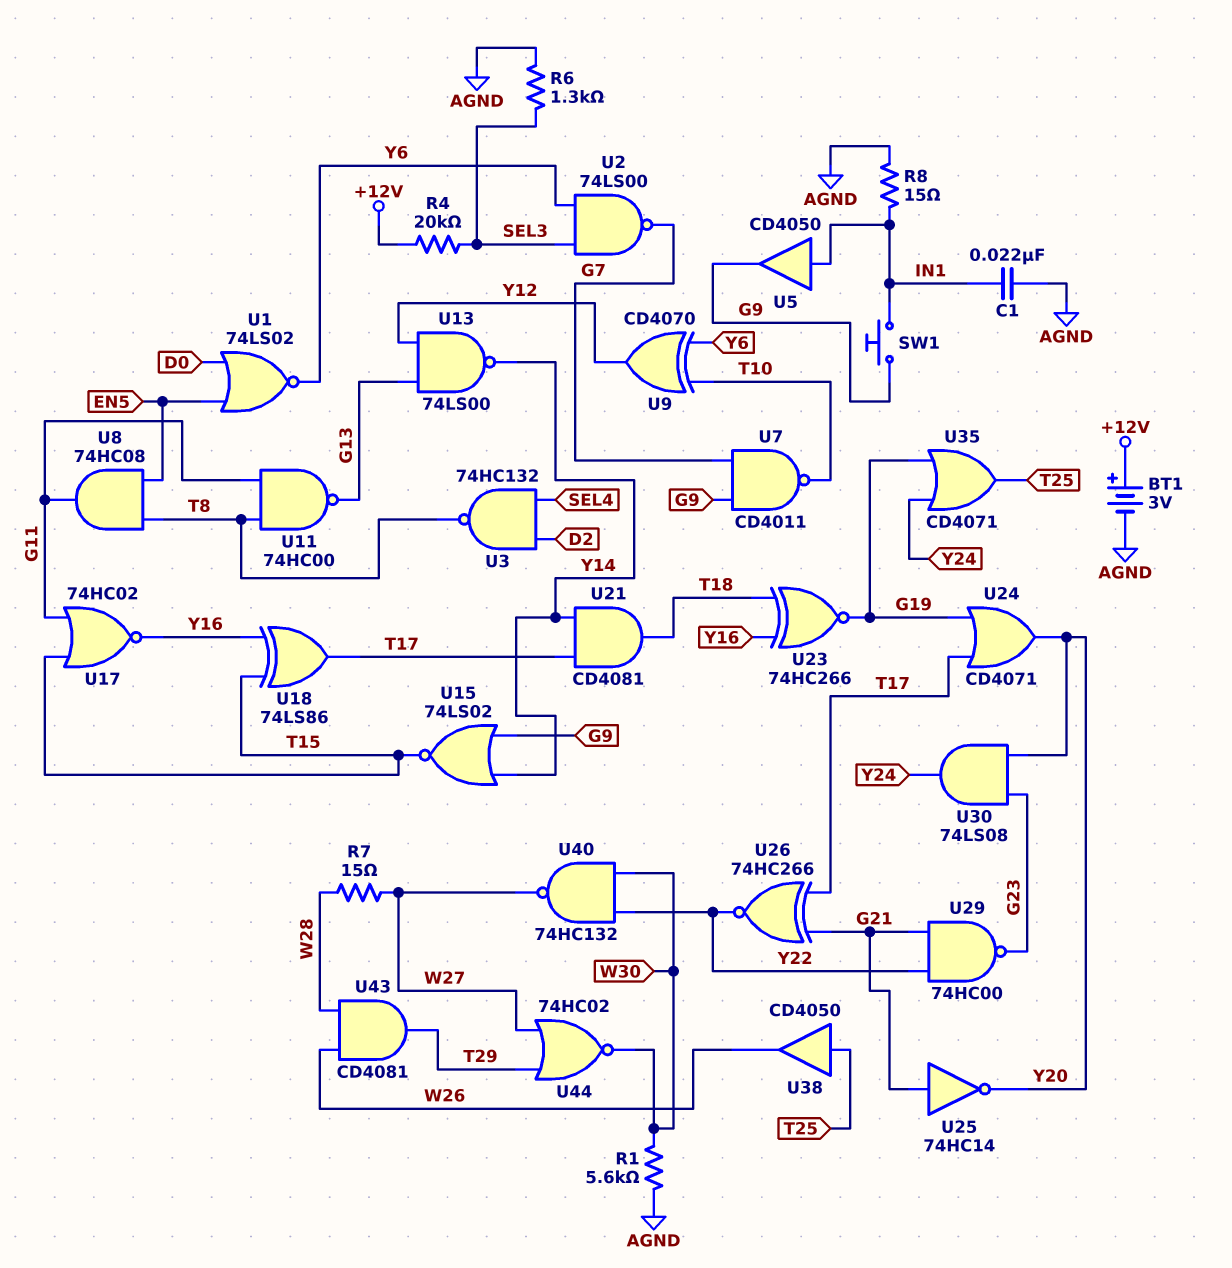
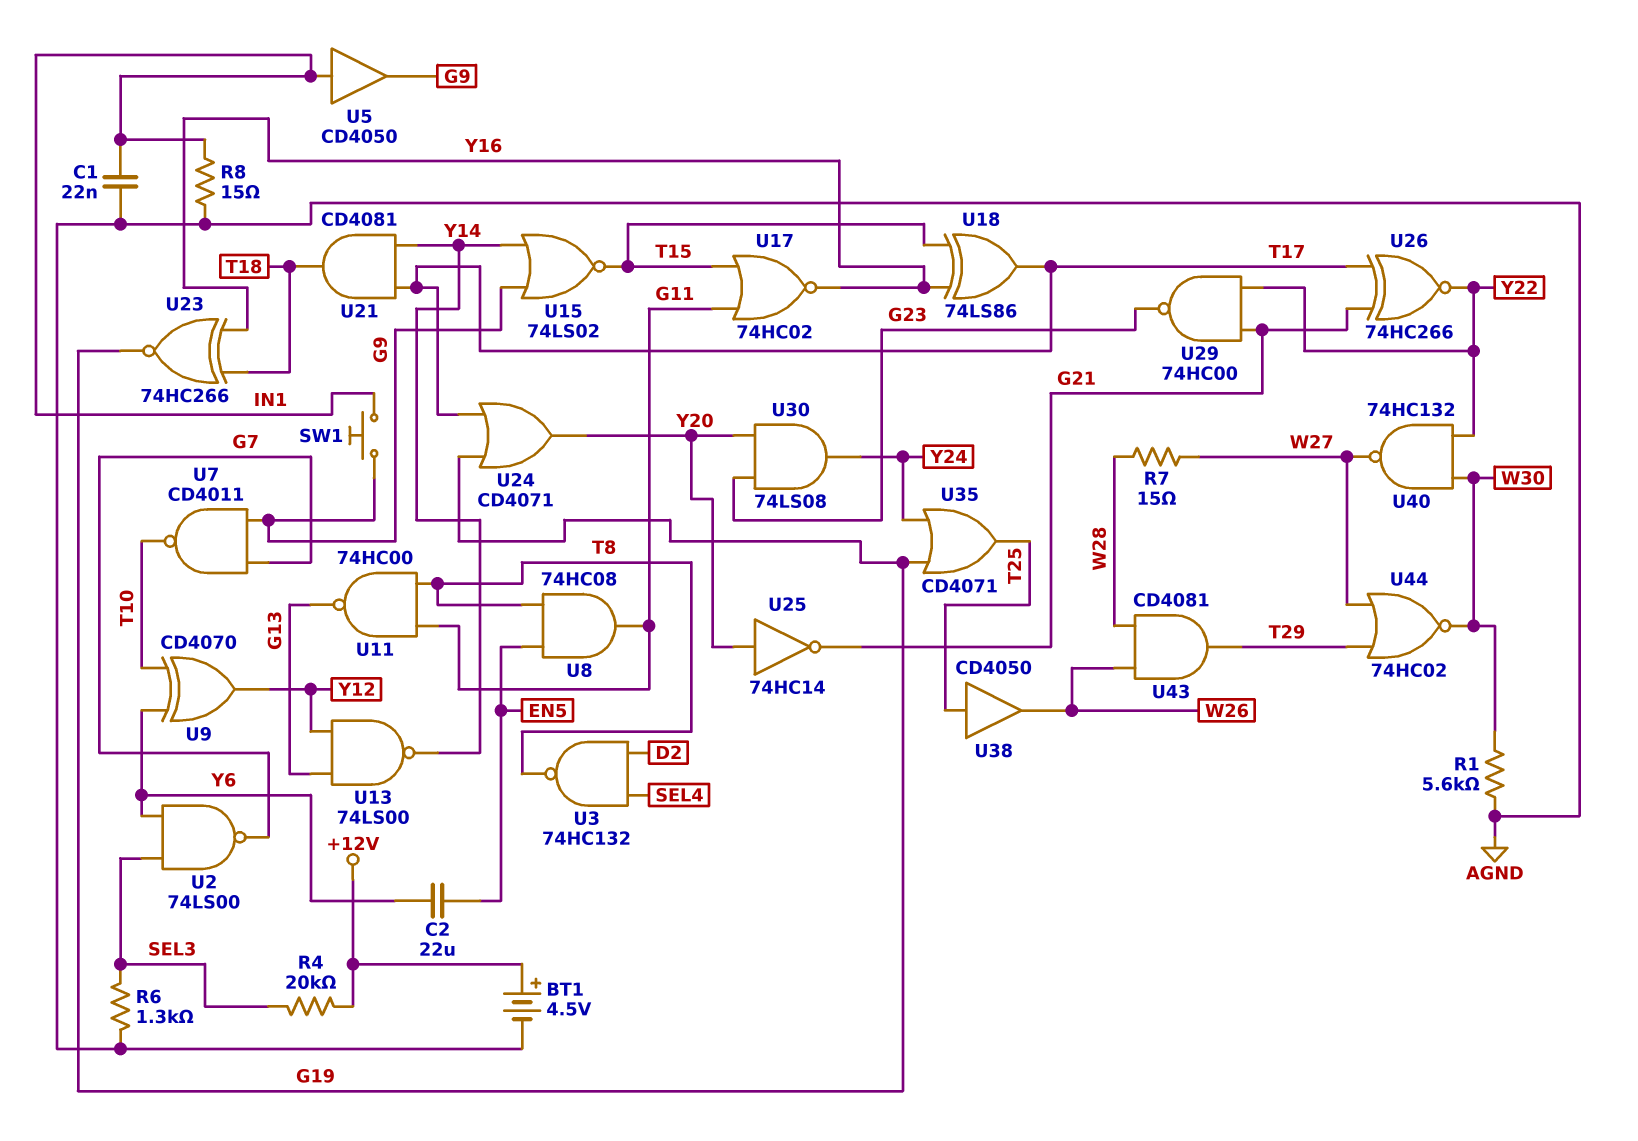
BT1: 3V (plus +12V, minus AGND) -> 4.5V (plus +12V, minus AGND)
C2: none -> 22uF (EN5, Y6)
U1: NOR 74LS02 (in D0, in EN5, out Y6) -> none
U25: NOT 74HC14 (in G21, out Y20) -> NOT 74HC14 (in Y20, out G21)

